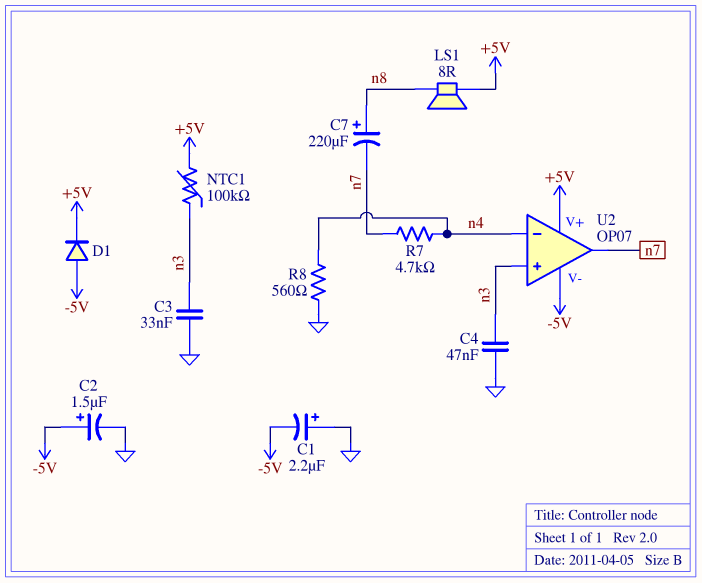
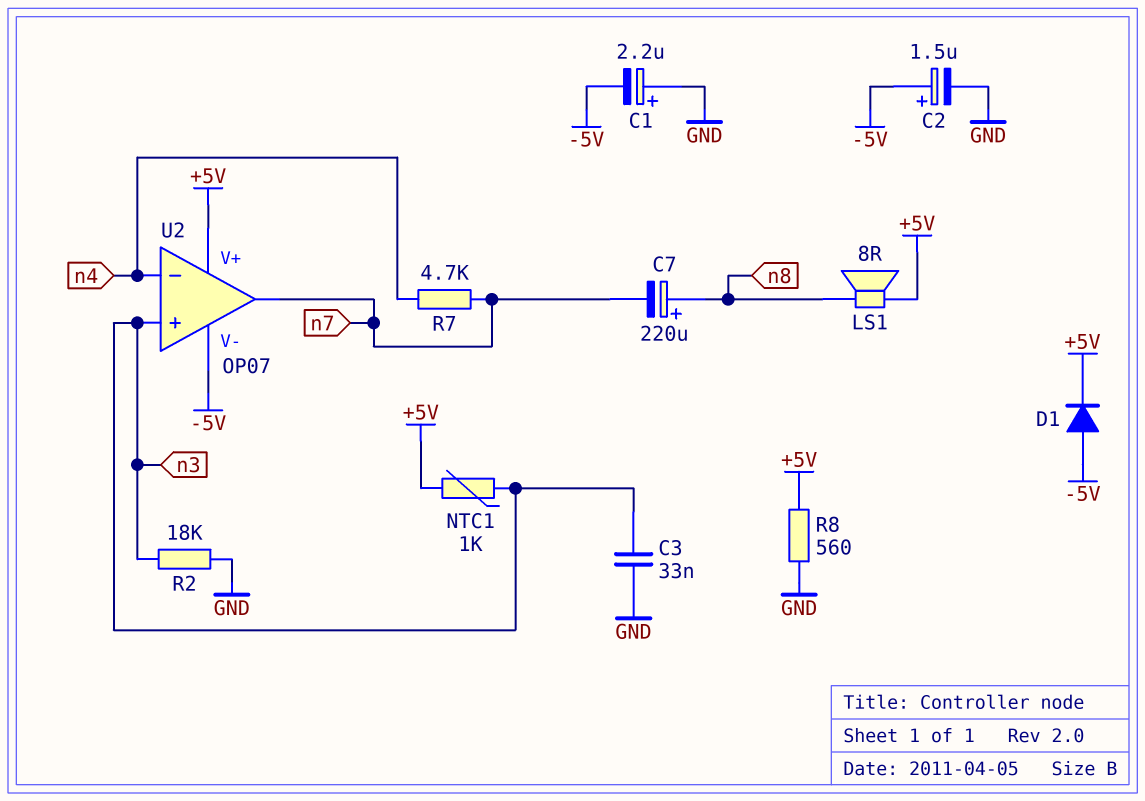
C4: 47nF (GND, n3) -> none
NTC1: 100k (+5V, n3) -> 1k (+5V, n3)
R2: none -> 18k (GND, n3)
R8: 560 (GND, n4) -> 560 (+5V, GND)

